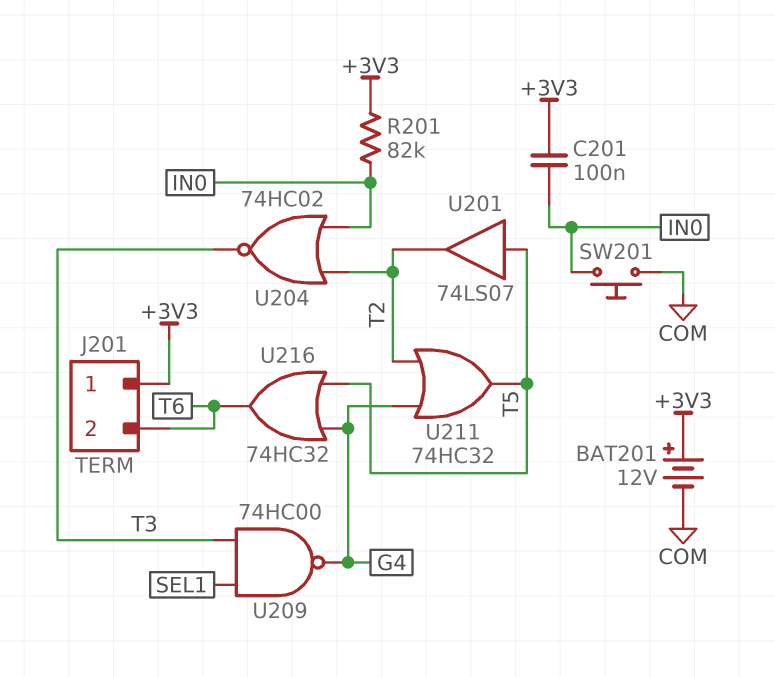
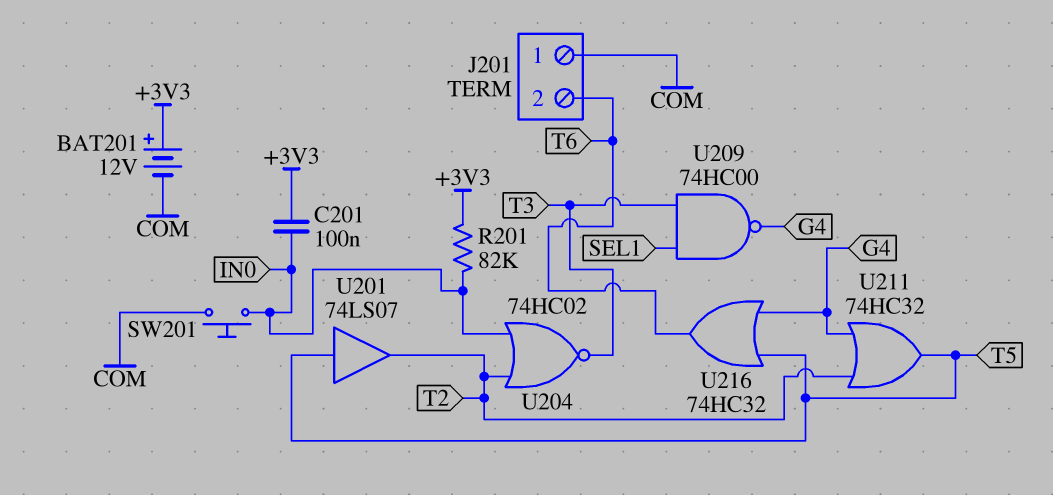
J201 pin 1: +3V3 -> COM

